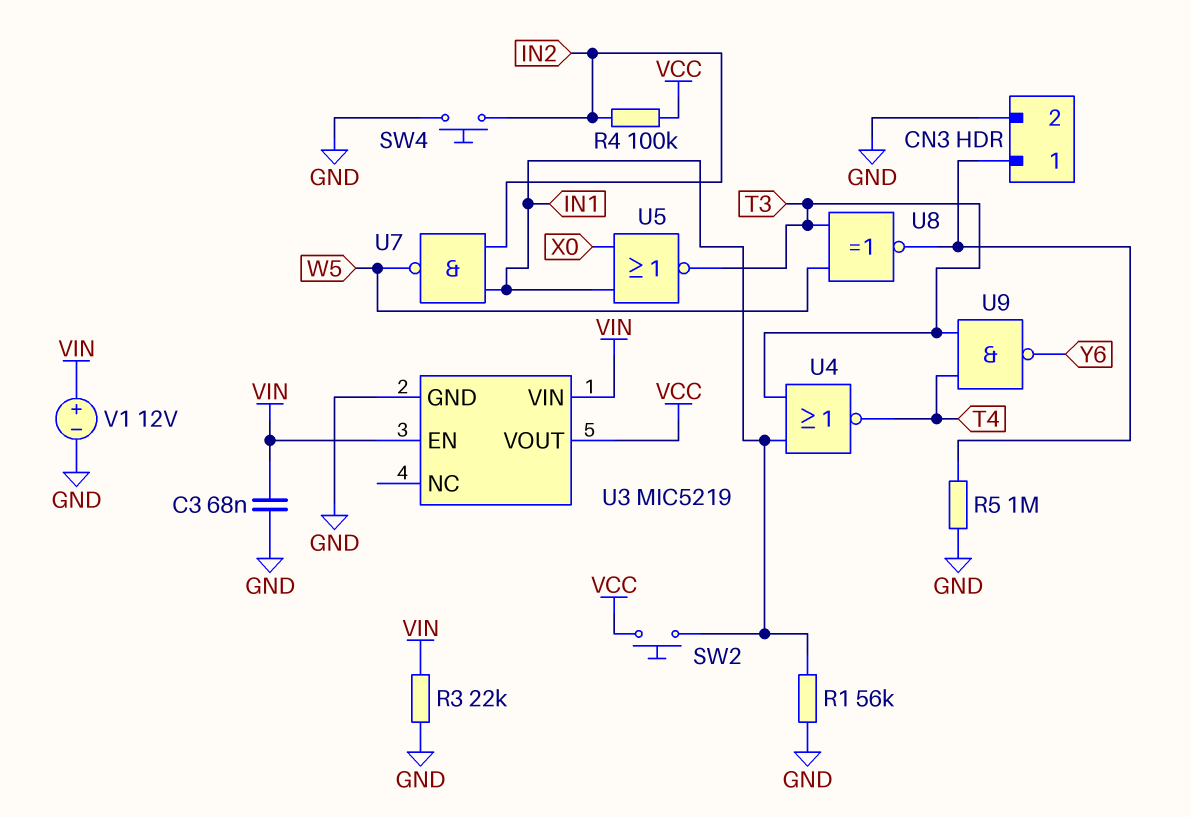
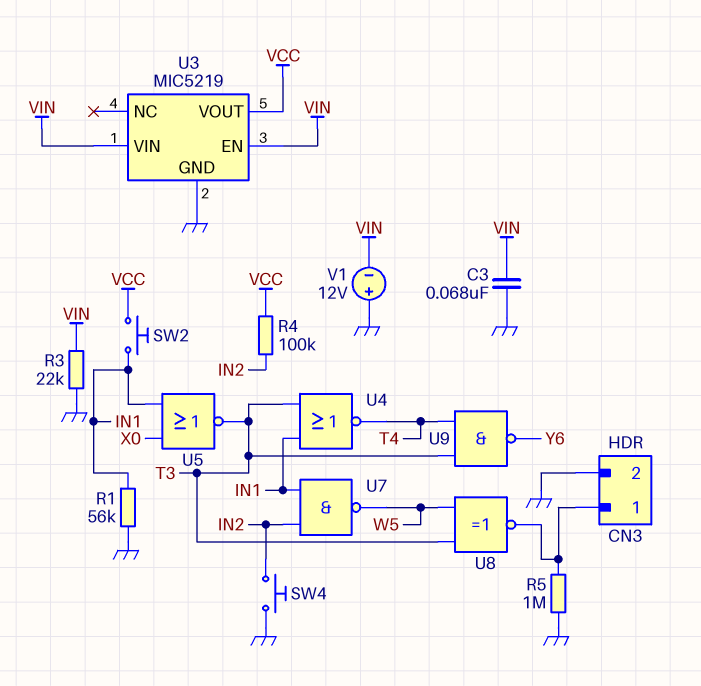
V1: 12V (plus VIN, minus GND) -> 12V (plus GND, minus VIN)

